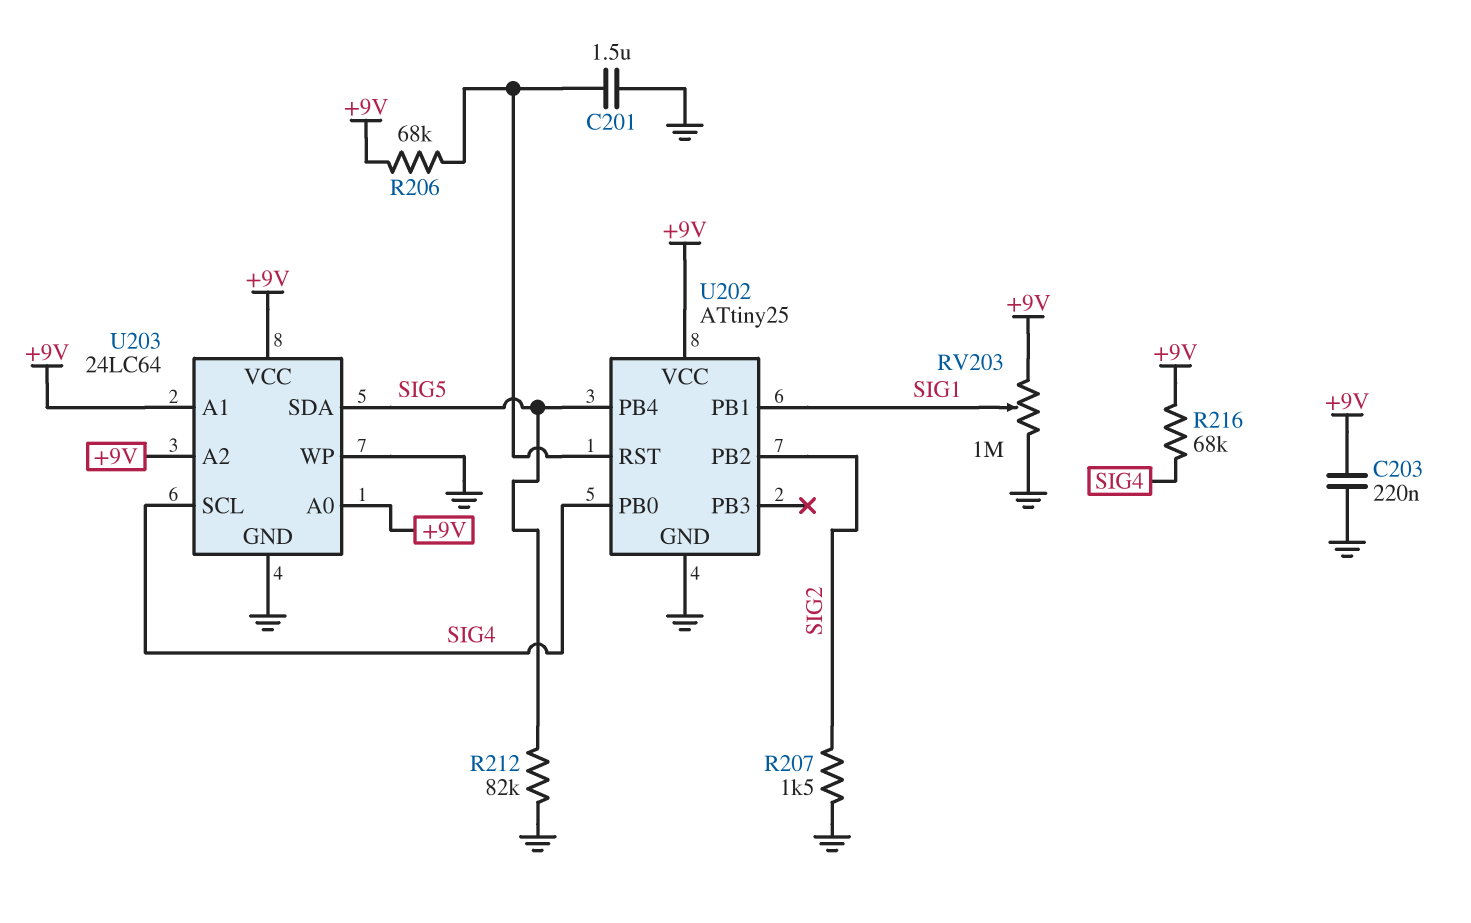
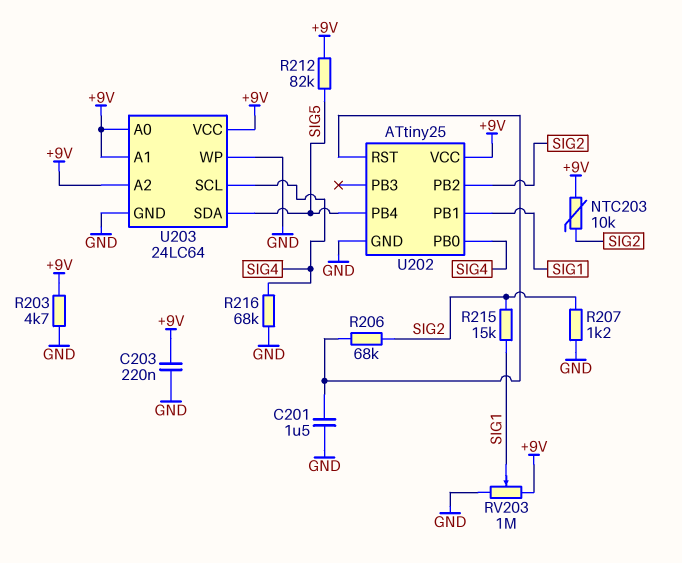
NTC203: none -> 10k (+9V, SIG2)
R203: none -> 4.7k (+9V, GND)
R206: 68k (+9V, U202/RST) -> 68k (SIG2, U202/RST)
R207: 1.5k (GND, SIG2) -> 1.2k (GND, SIG2)
R212: 82k (GND, SIG5) -> 82k (+9V, SIG5)
R215: none -> 15k (SIG1, SIG2)
R216: 68k (+9V, SIG4) -> 68k (GND, SIG4)

